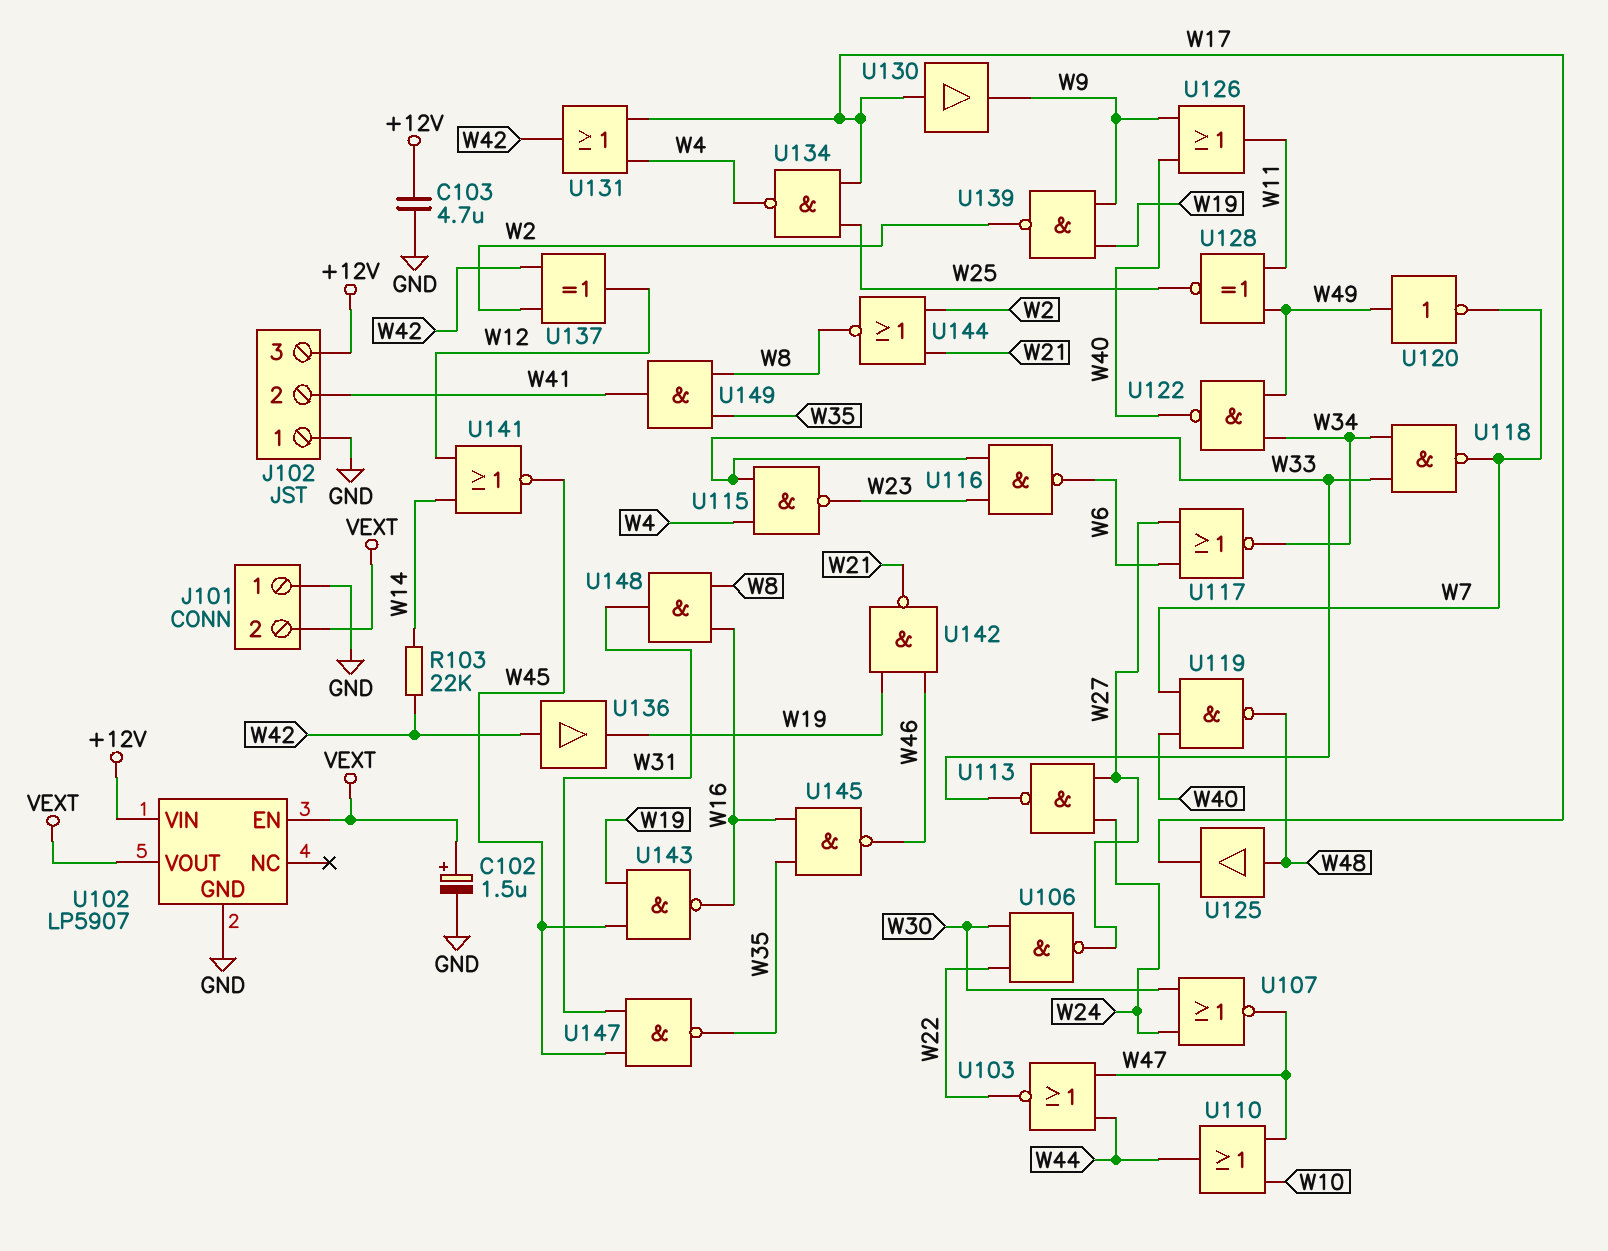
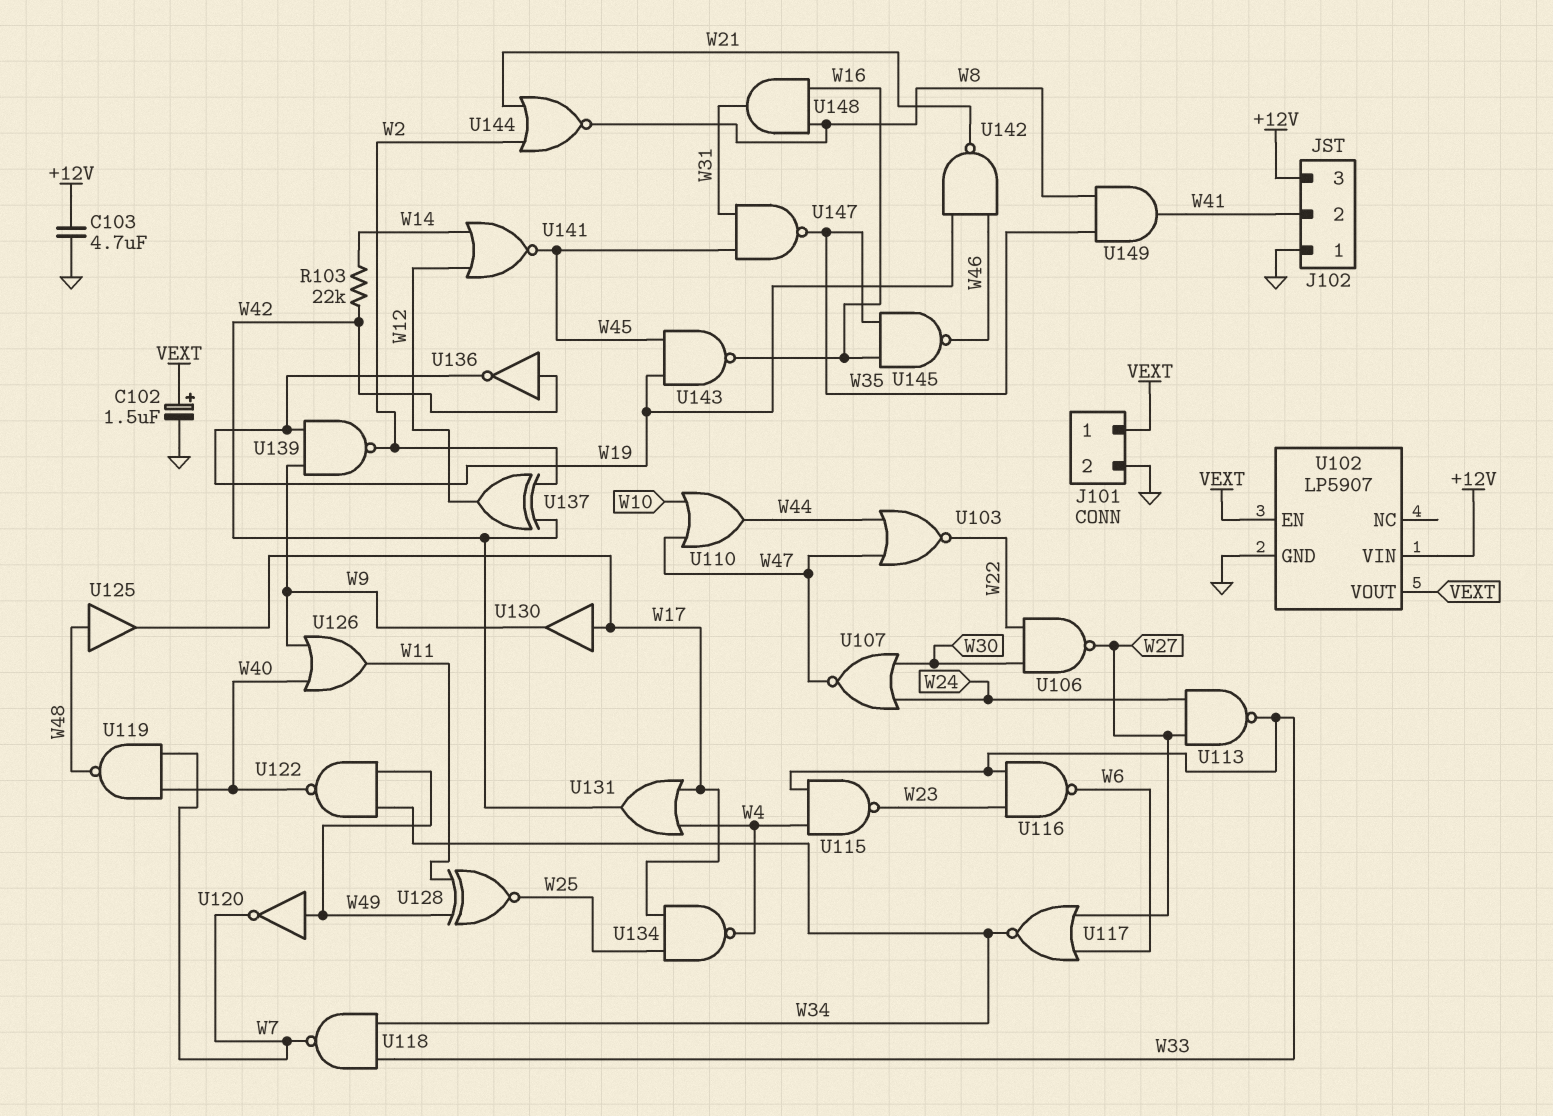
J101 pin 1: GND -> VEXT
J101 pin 2: VEXT -> GND
U136: buffer (in W42, out W19) -> NOT (in W42, out W19)

